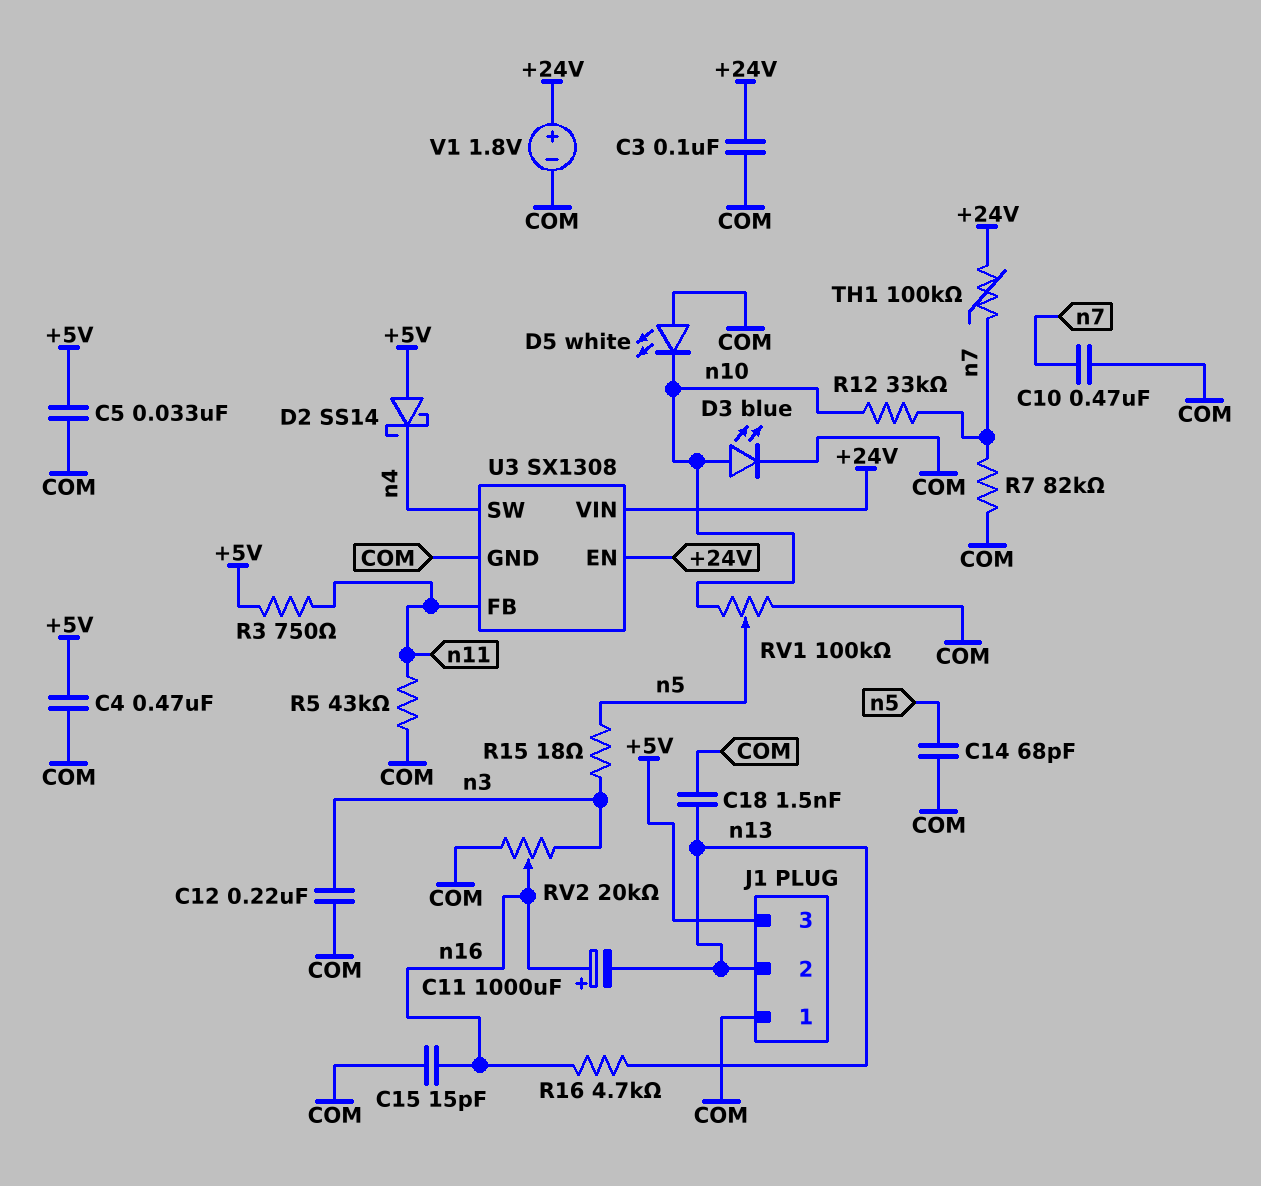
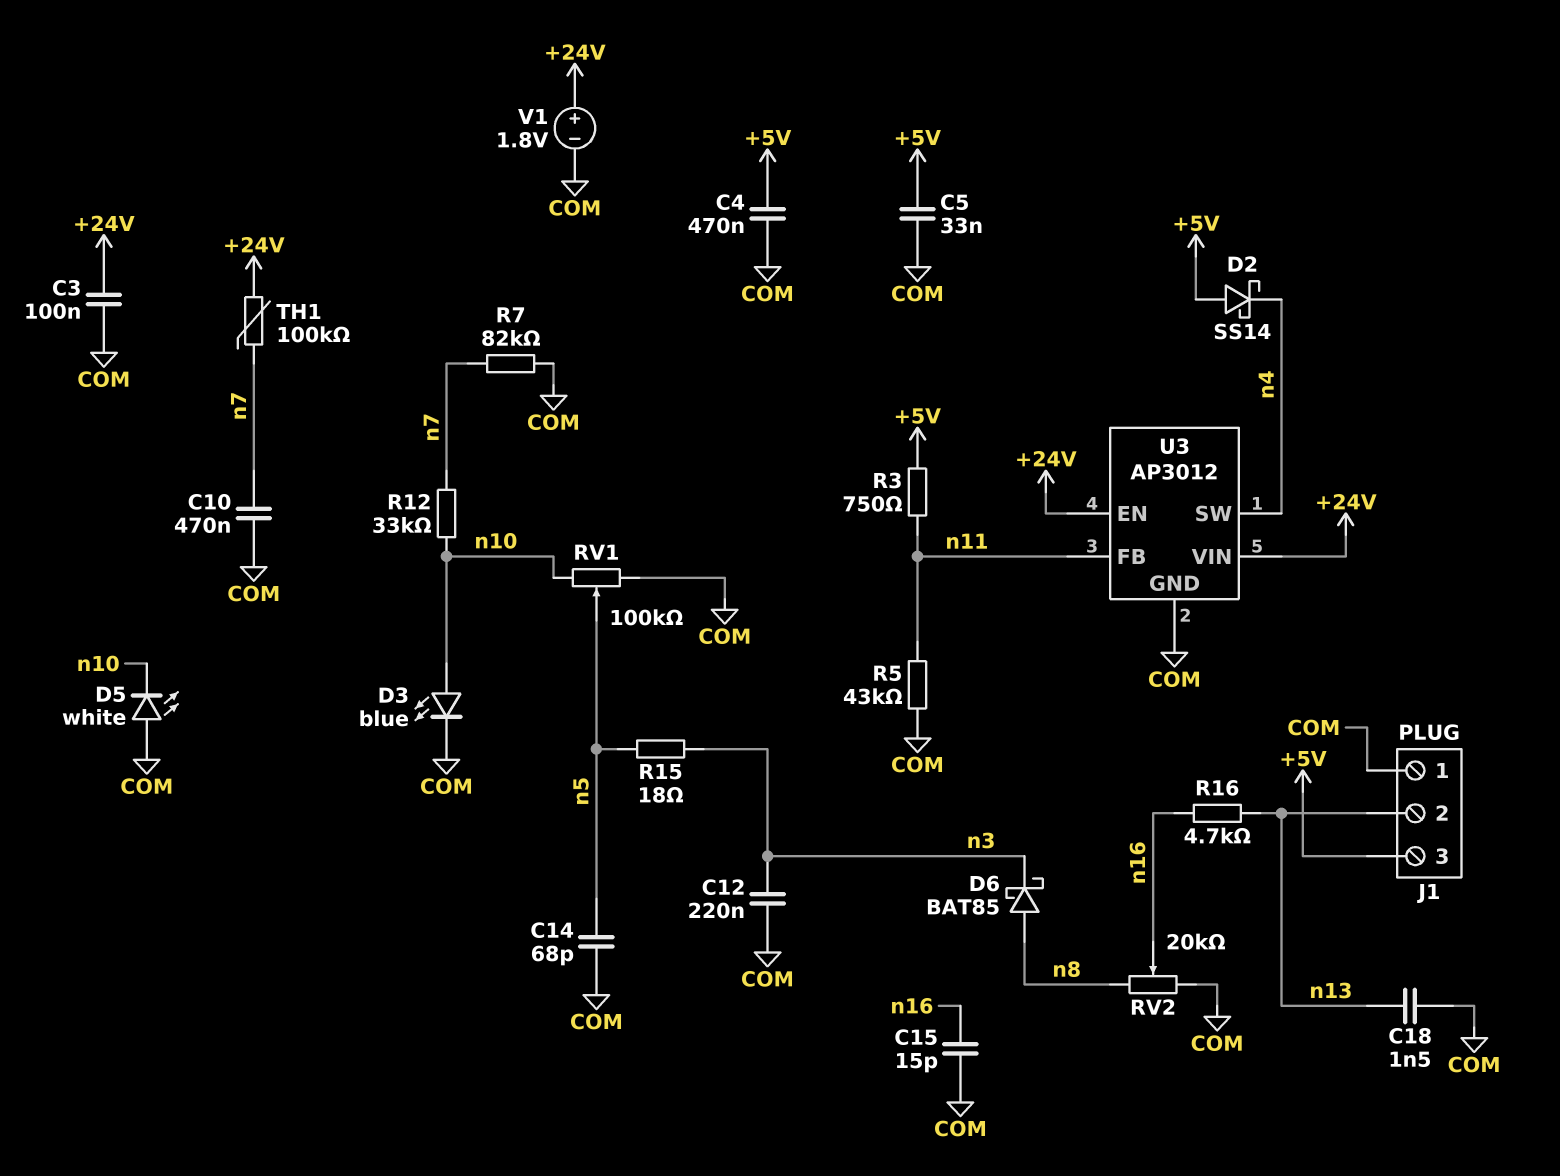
C11: 1000uF (plus n16, minus n13) -> none
D6: none -> schottky BAT85 (A n8, K n3)
RV2: 20k (COM, n3, wiper n16) -> 20k (COM, n8, wiper n16)
U3: SX1308 -> AP3012

